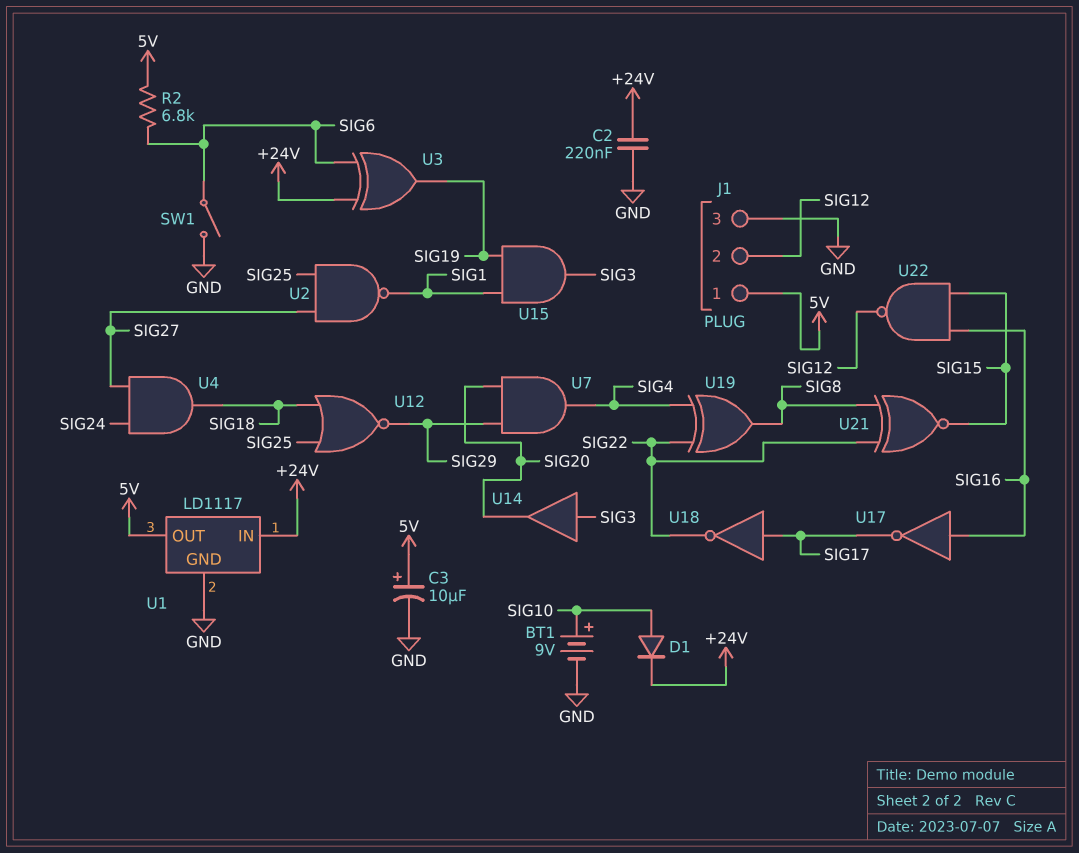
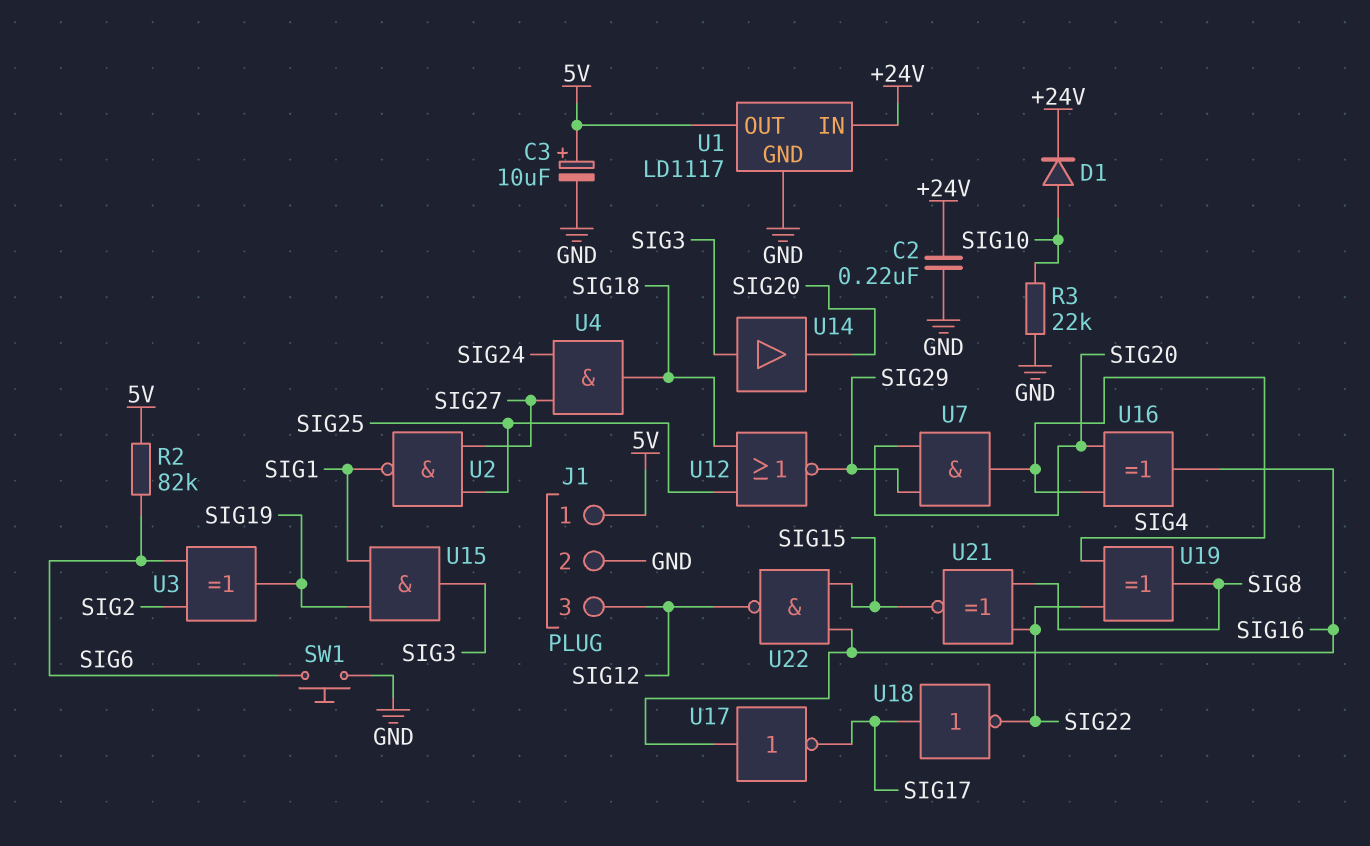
BT1: 9V (plus SIG10, minus GND) -> none
J1 pin 2: SIG12 -> GND
J1 pin 3: GND -> SIG12
R2: 6.8k (5V, SIG6) -> 82k (5V, SIG6)
R3: none -> 22k (GND, SIG10)
SW1: switch (GND, SIG6) -> button (GND, SIG6)
U3: XOR (in +24V, in SIG6, out SIG19) -> XOR (in SIG2, in SIG6, out SIG19)
U16: none -> XOR (in SIG4, in SIG20, out SIG16)

